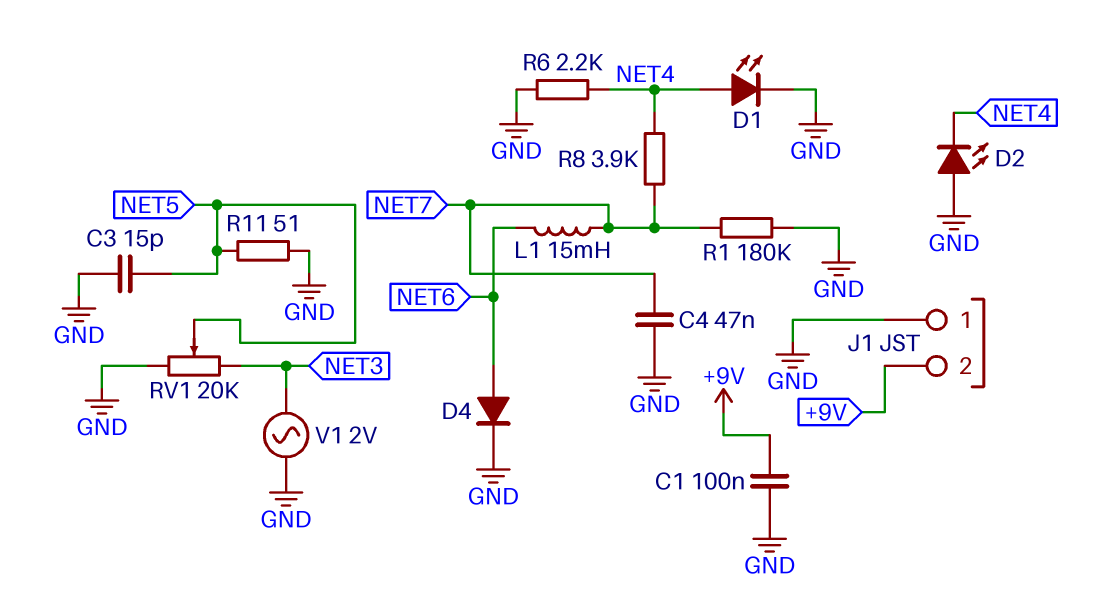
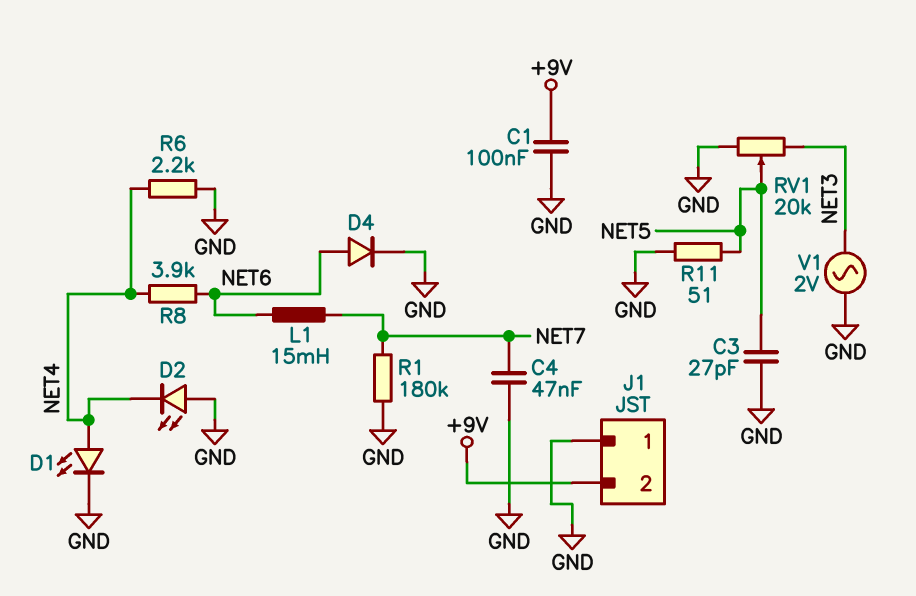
C3: 15pF (GND, NET5) -> 27pF (GND, NET5)
R8: 3.9k (NET4, NET7) -> 3.9k (NET4, NET6)

